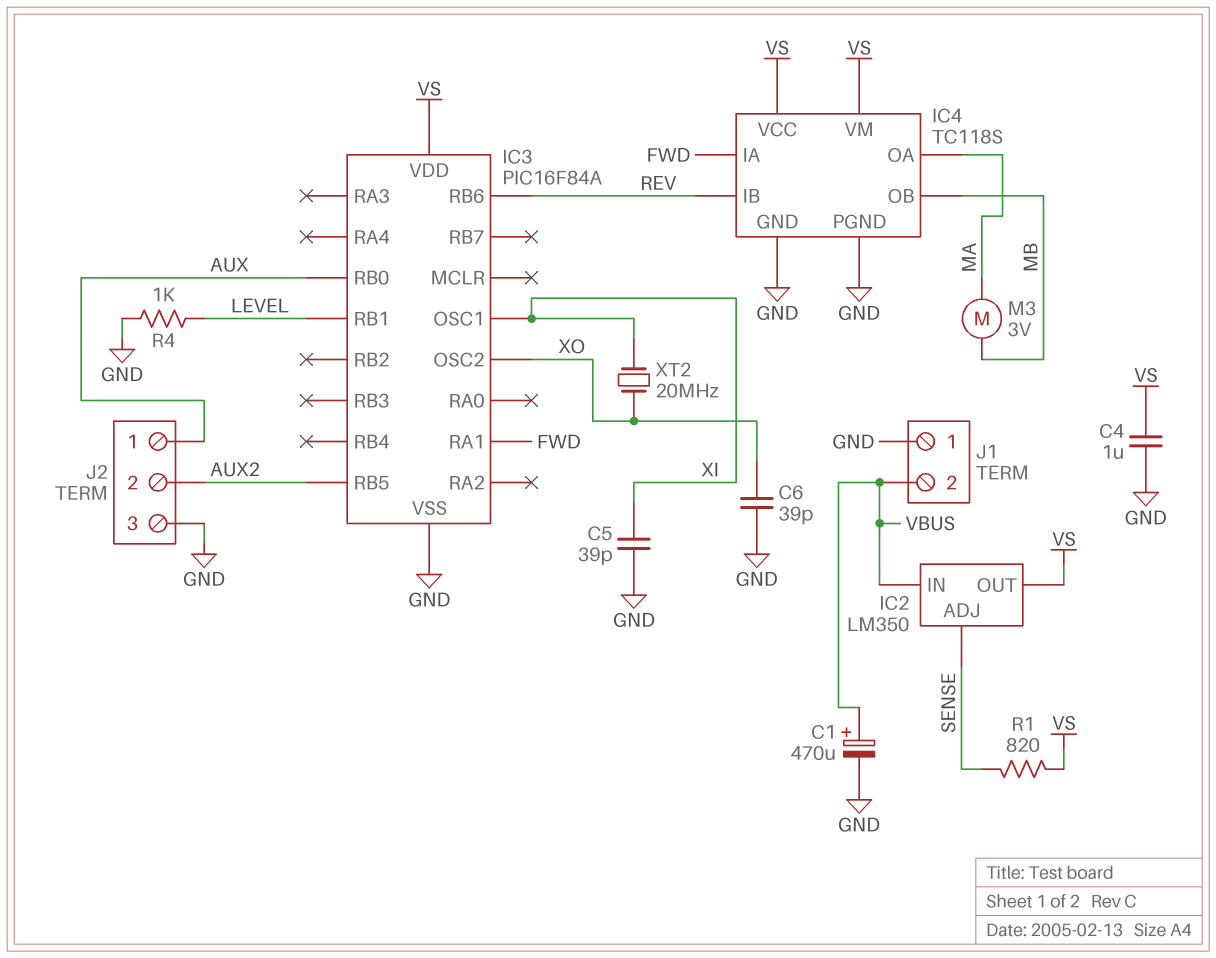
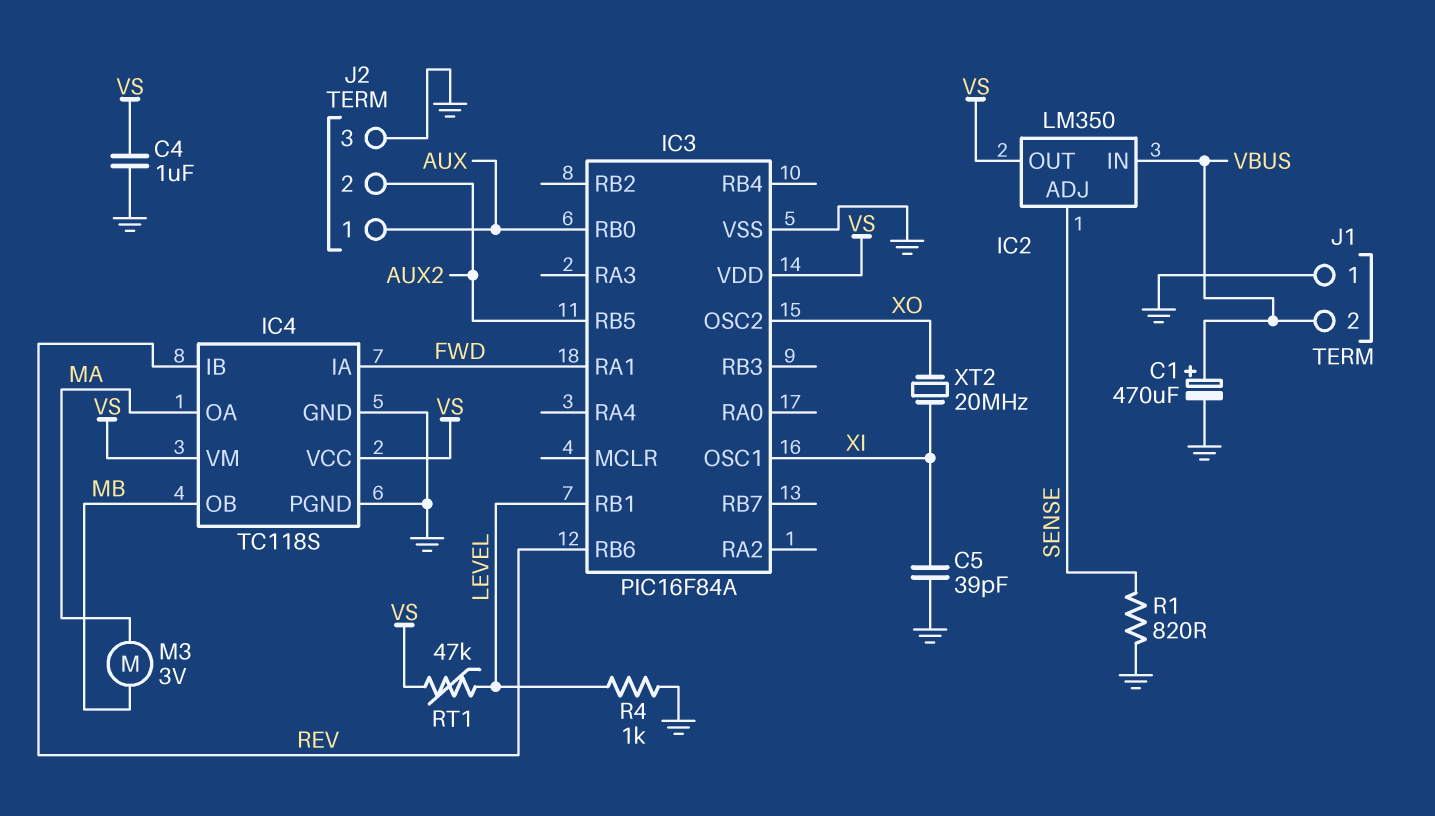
C6: 39pF (GND, XO) -> none
R1: 820 (SENSE, VS) -> 820 (GND, SENSE)
RT1: none -> 47k (LEVEL, VS)

